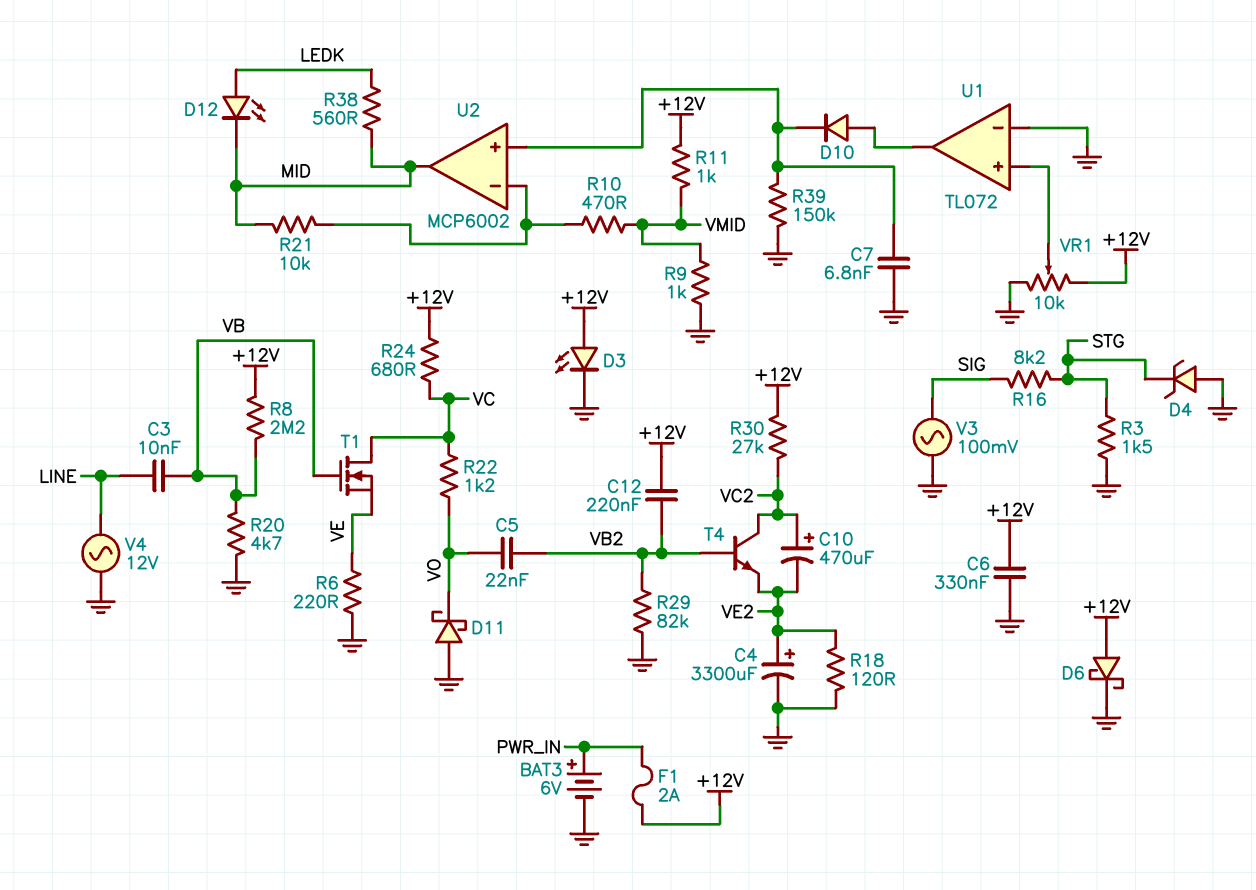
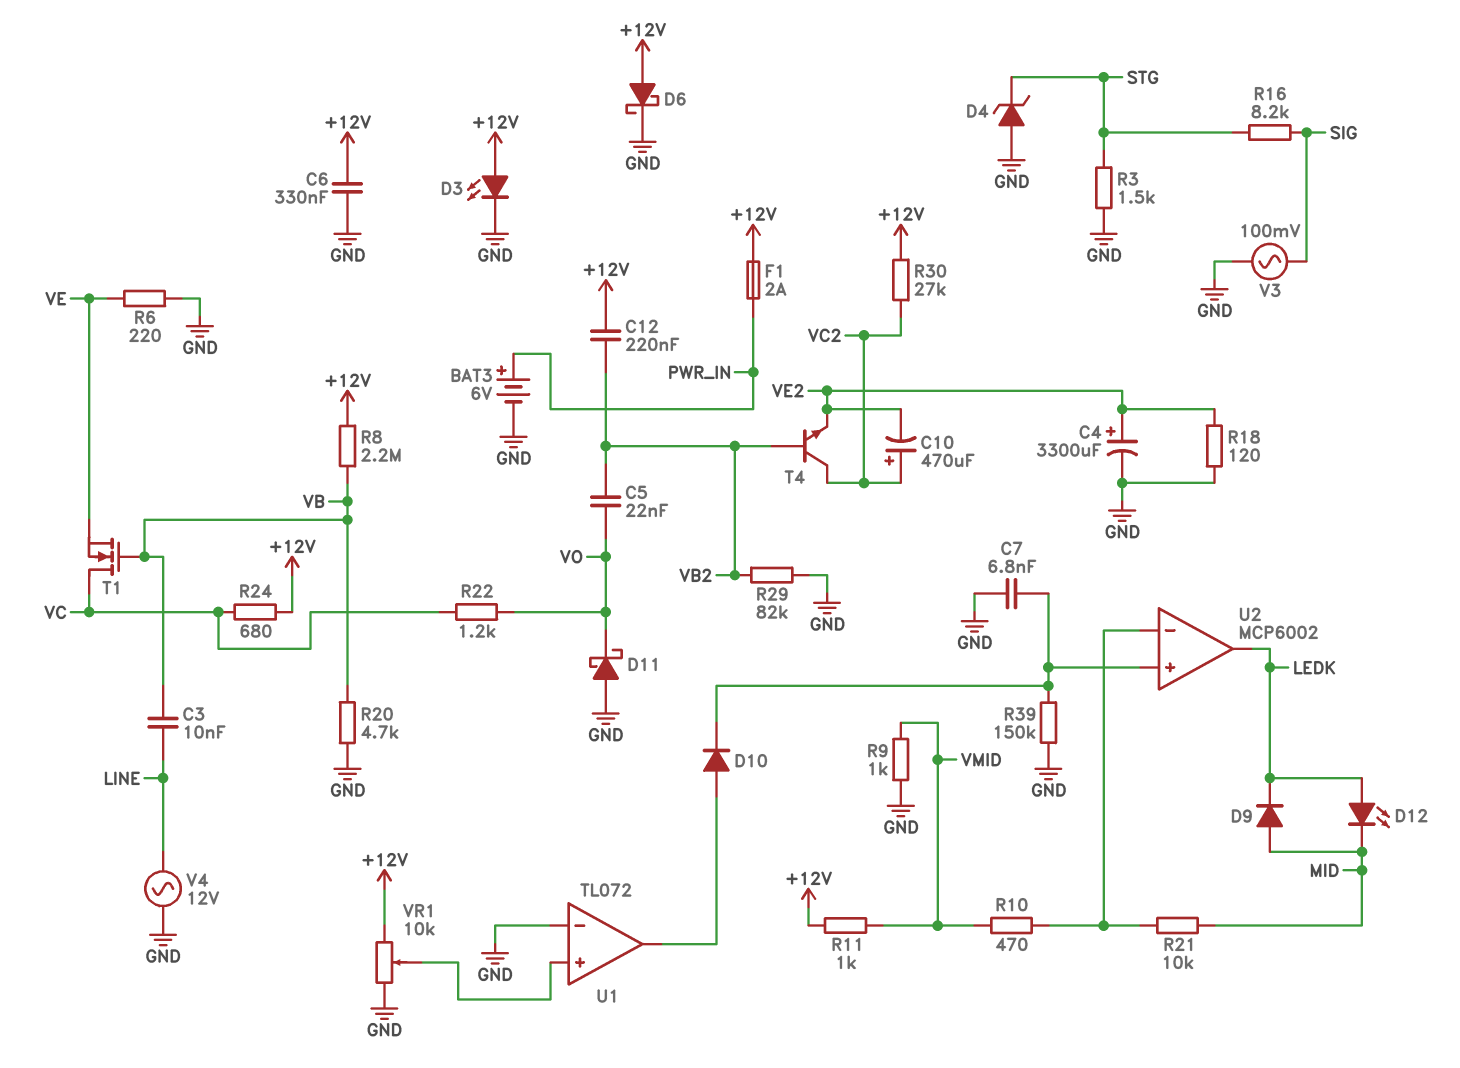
D9: none -> diode (A MID, K LEDK)
R38: 560 (LEDK, MID) -> none
U2 pin out: MID -> LEDK

